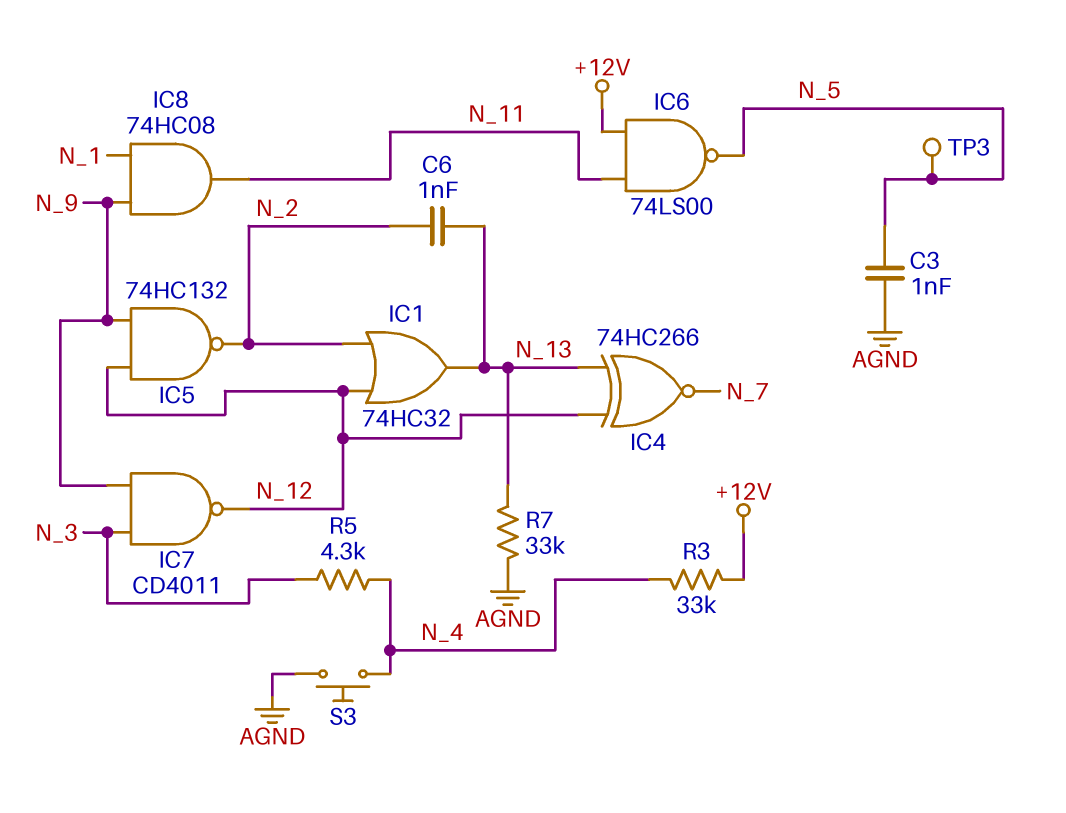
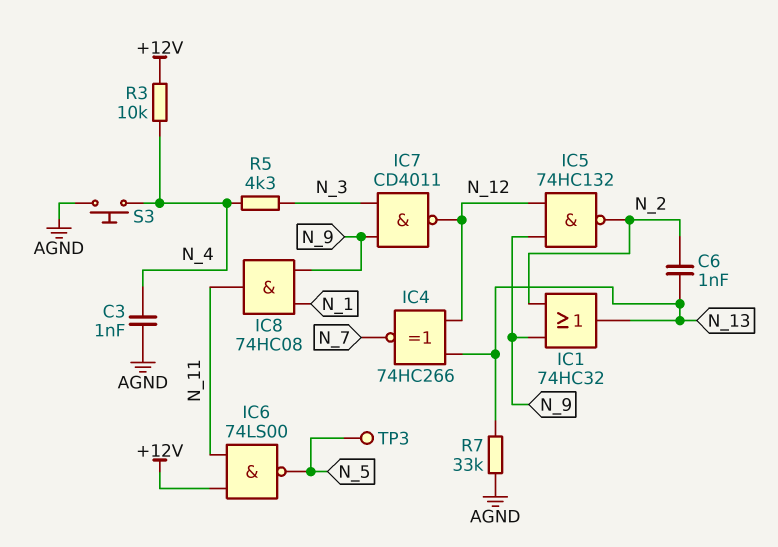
C3: 1nF (AGND, N_5) -> 1nF (AGND, N_4)
IC1: OR 74HC32 (in N_2, in N_12, out N_13) -> OR 74HC32 (in N_2, in N_9, out N_13)
R3: 33k (+12V, N_4) -> 10k (+12V, N_4)

